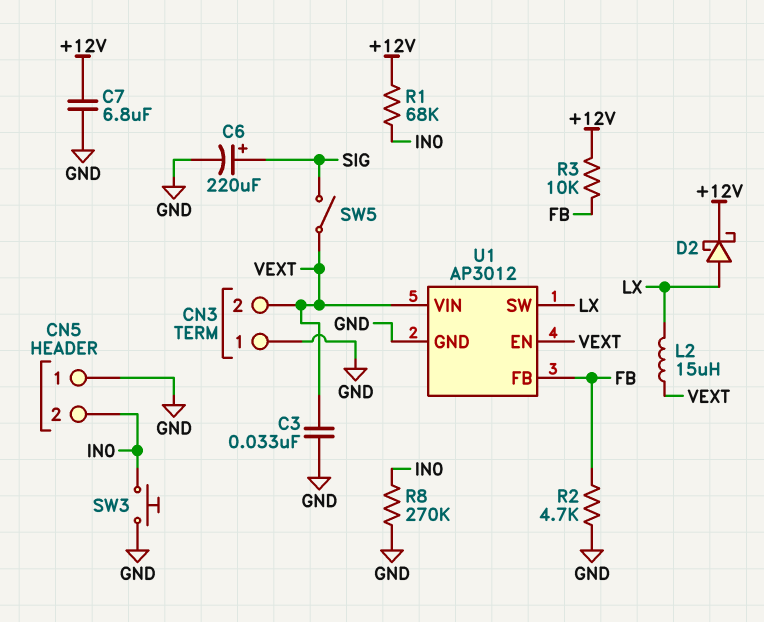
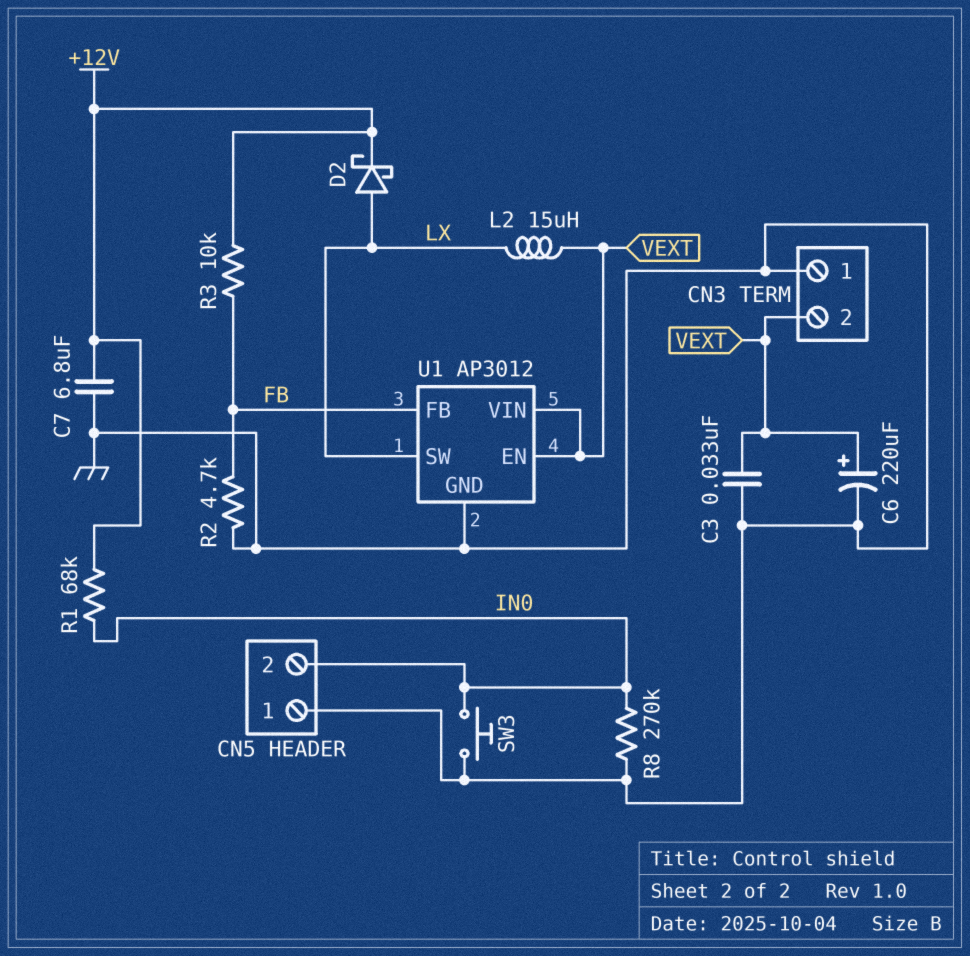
C6: 220uF (plus SIG, minus GND) -> 220uF (plus VEXT, minus GND)
SW5: switch (SIG, VEXT) -> none

